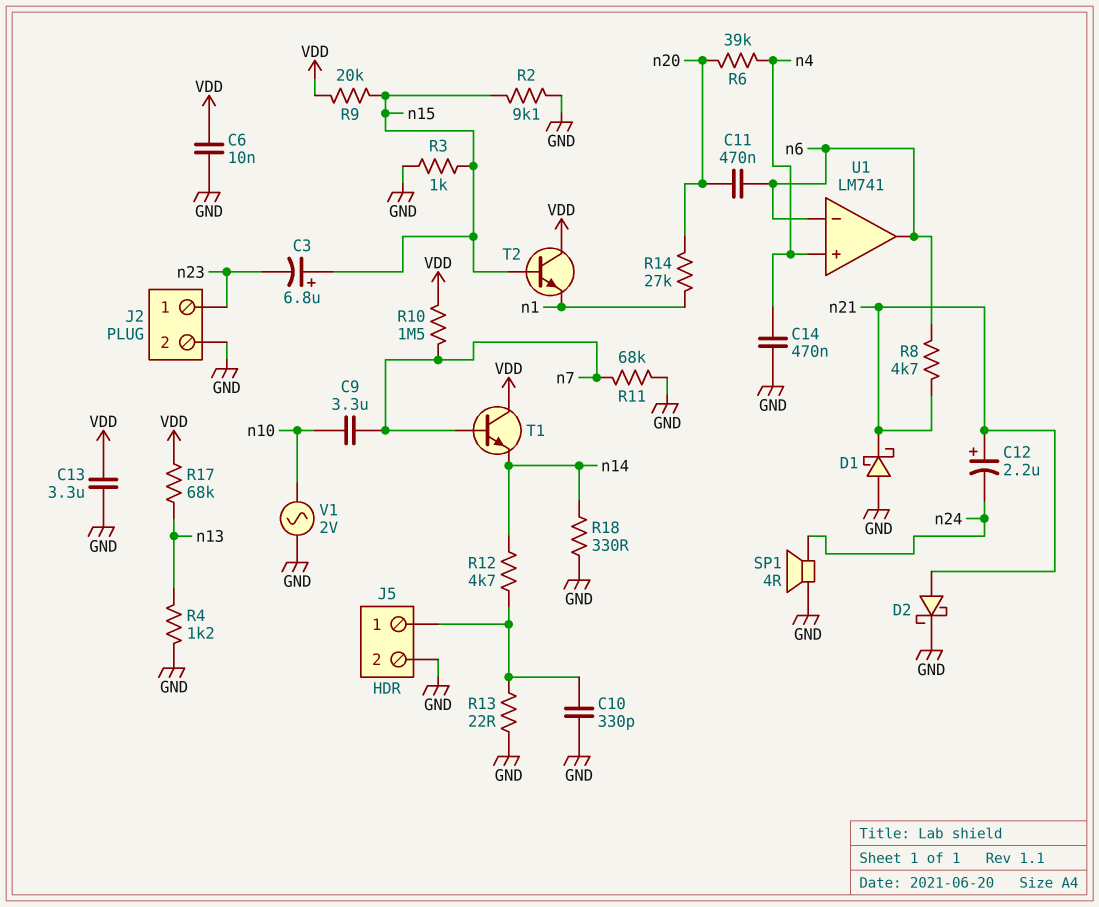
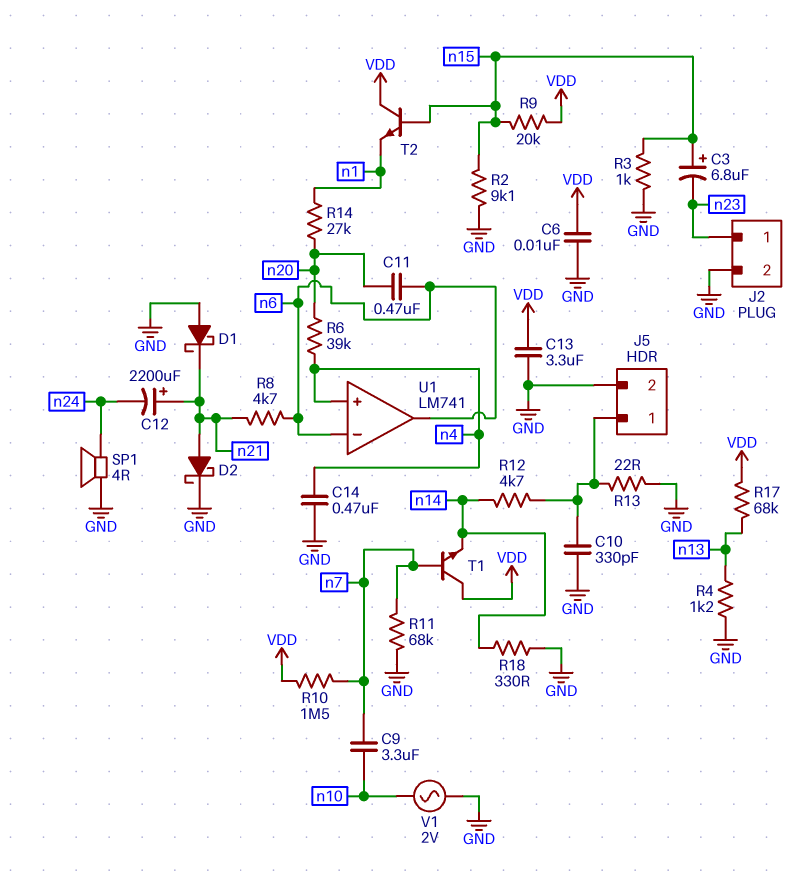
C12: 2.2uF (plus n21, minus n24) -> 2200uF (plus n21, minus n24)

